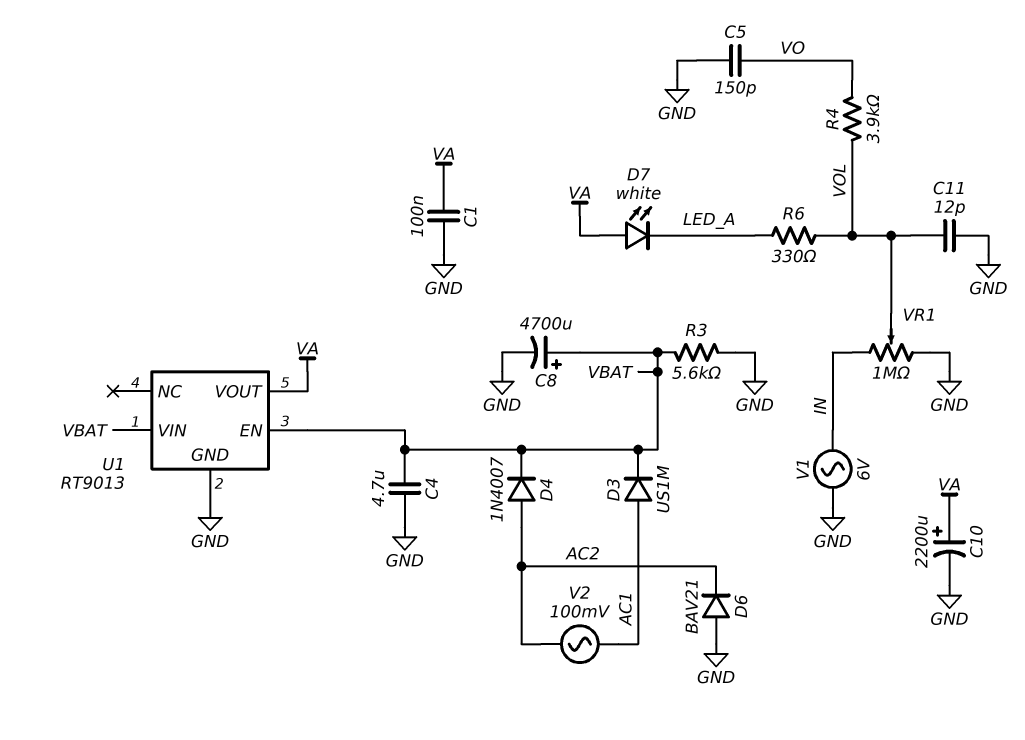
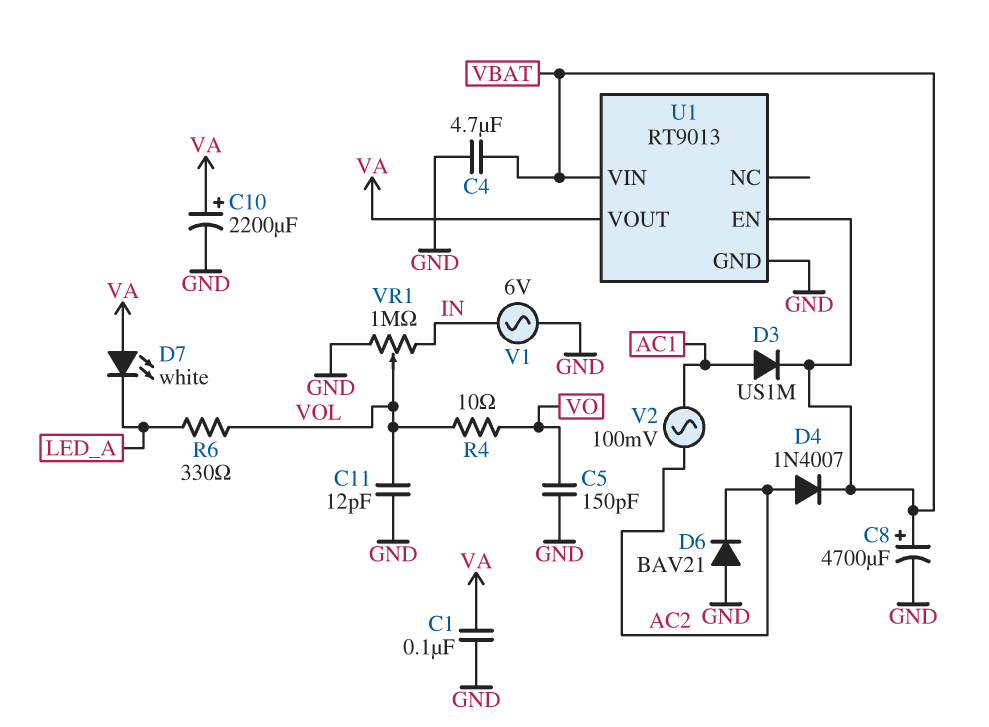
R3: 5.6k (GND, VBAT) -> none
R4: 3.9k (VO, VOL) -> 10 (VO, VOL)

